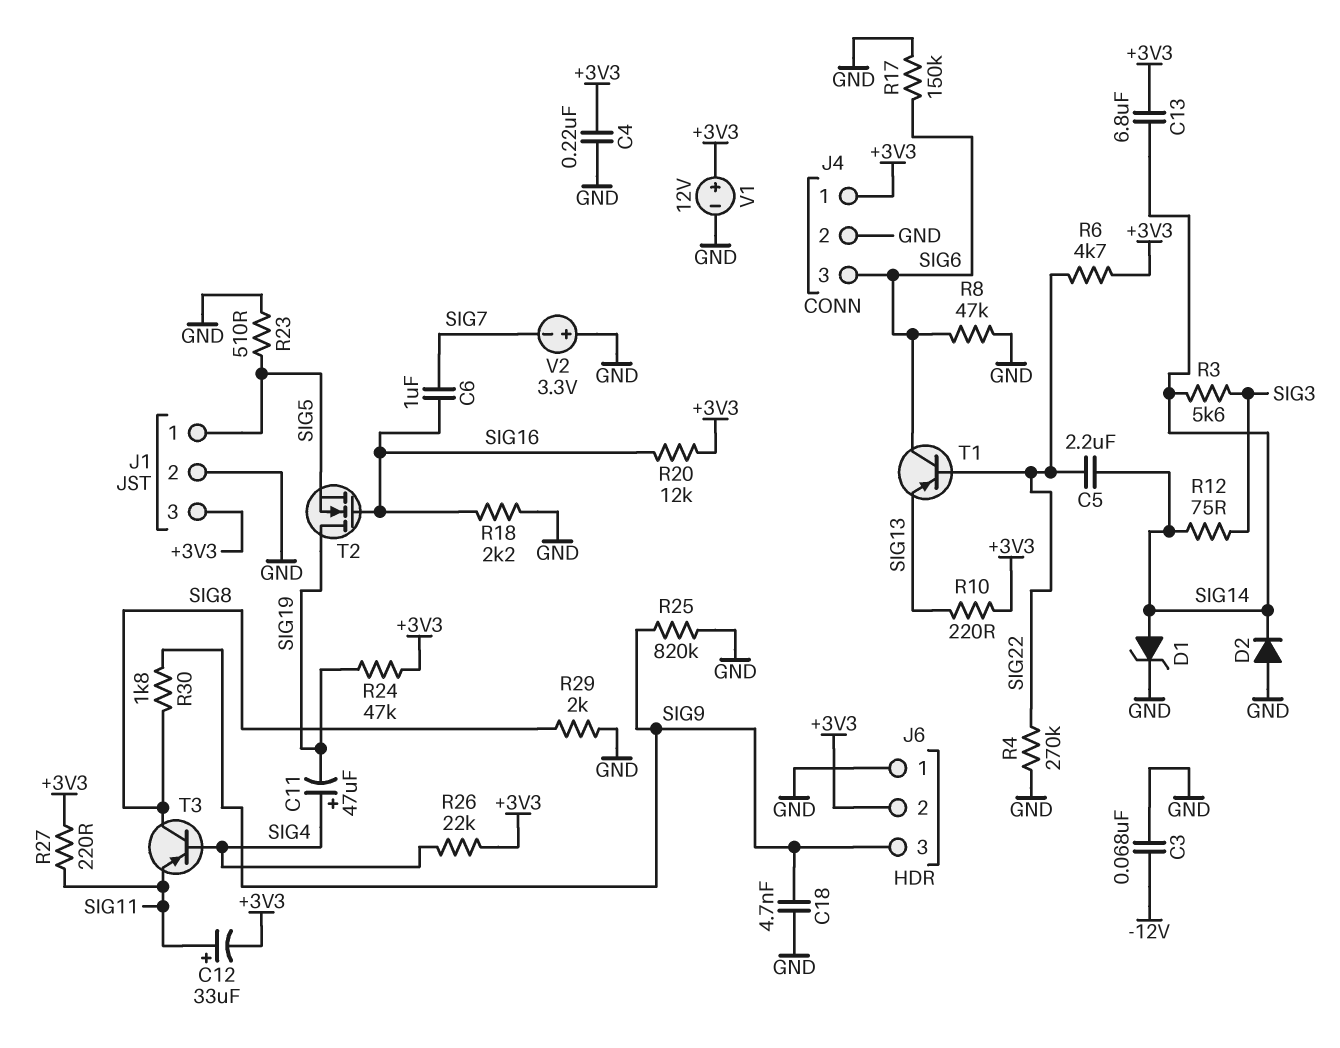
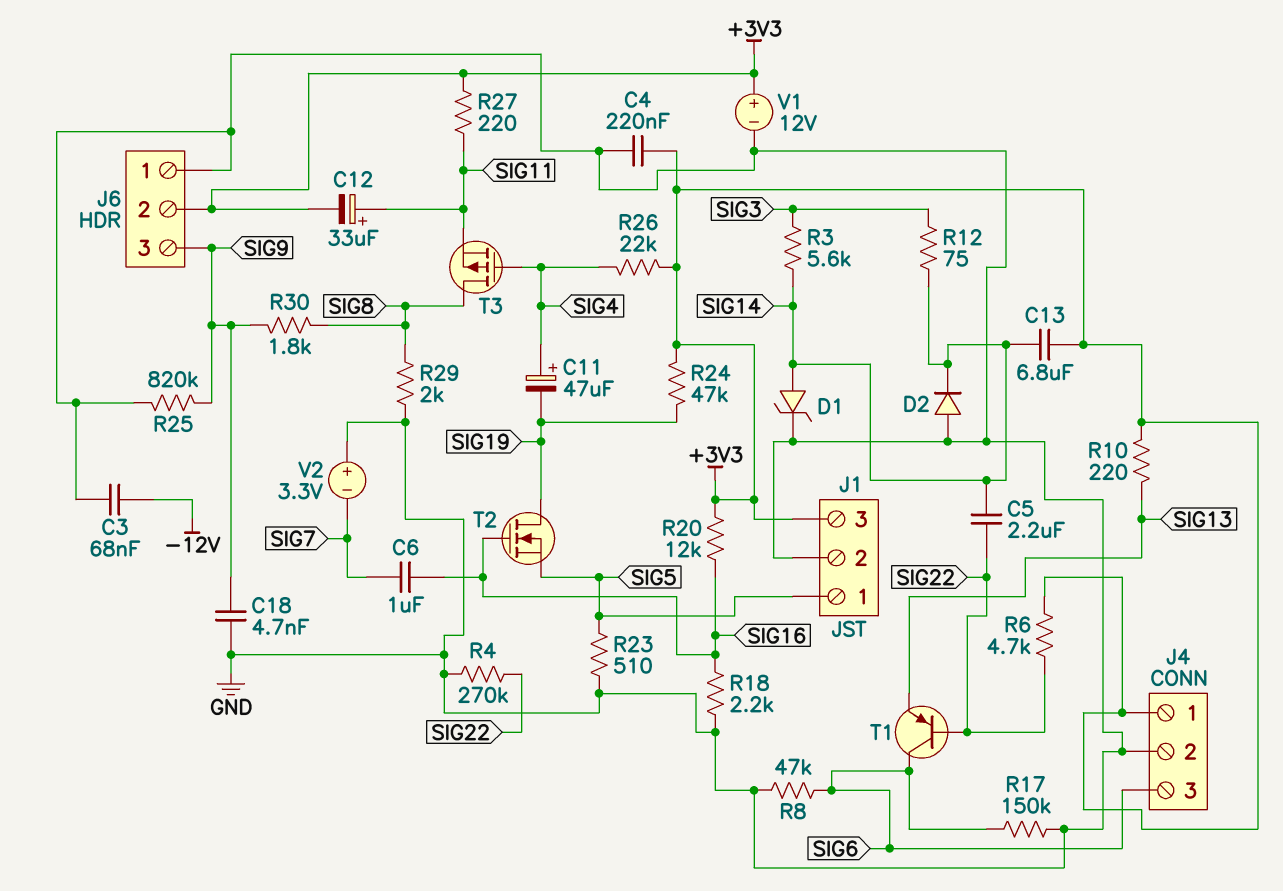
T3: PNP (B SIG4, C SIG8, E SIG11) -> PMOS (G SIG4, D SIG8, S SIG11)

